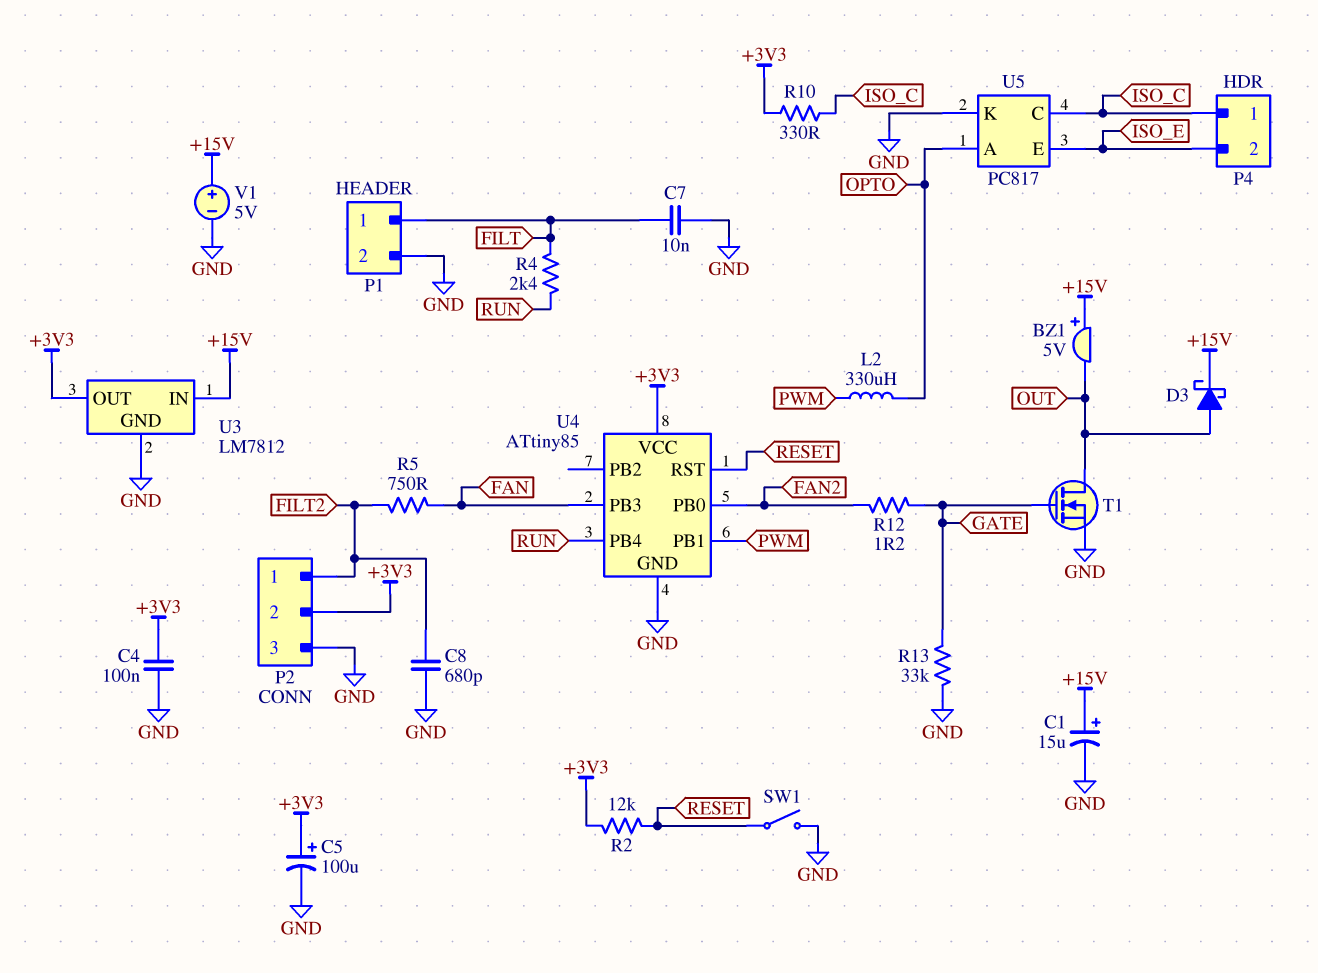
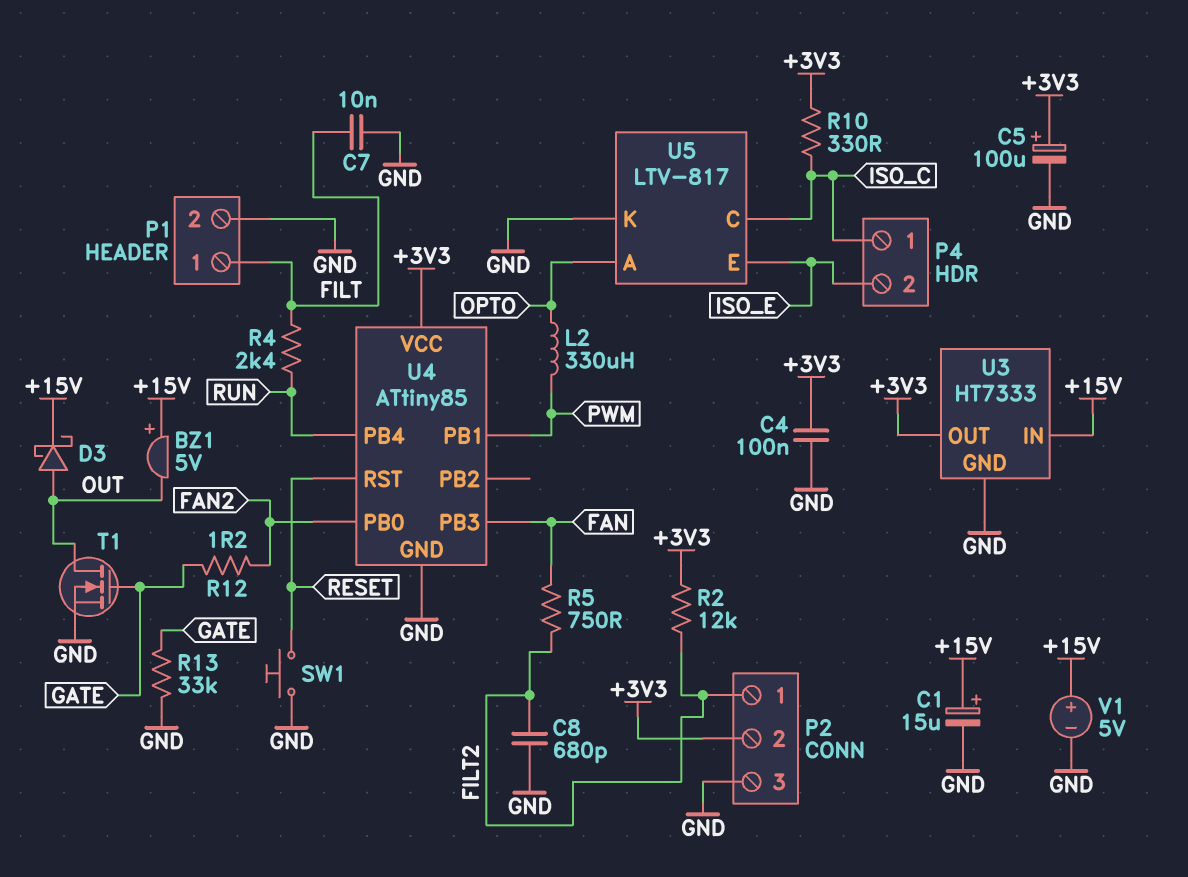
R2: 12k (+3V3, RESET) -> 12k (+3V3, FILT2)
SW1: switch (GND, RESET) -> button (GND, RESET)
U3: LM7812 -> HT7333
U5: PC817 -> LTV-817

